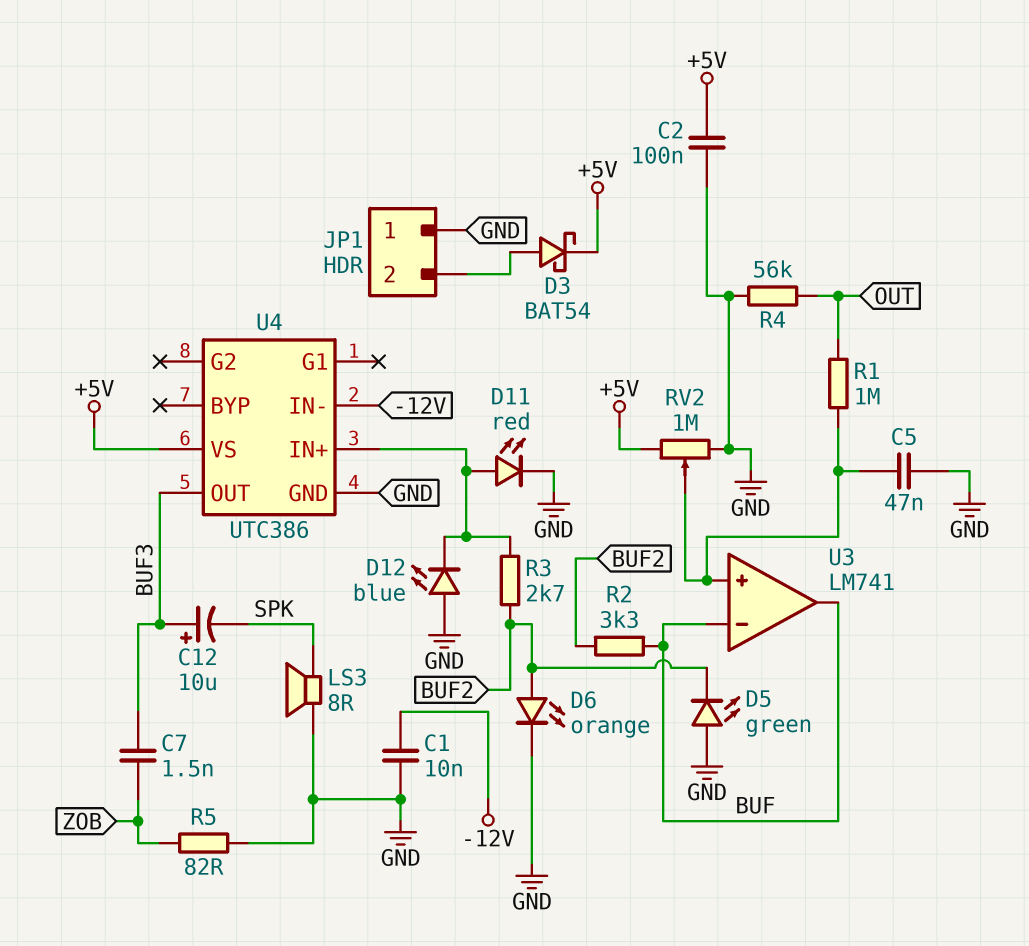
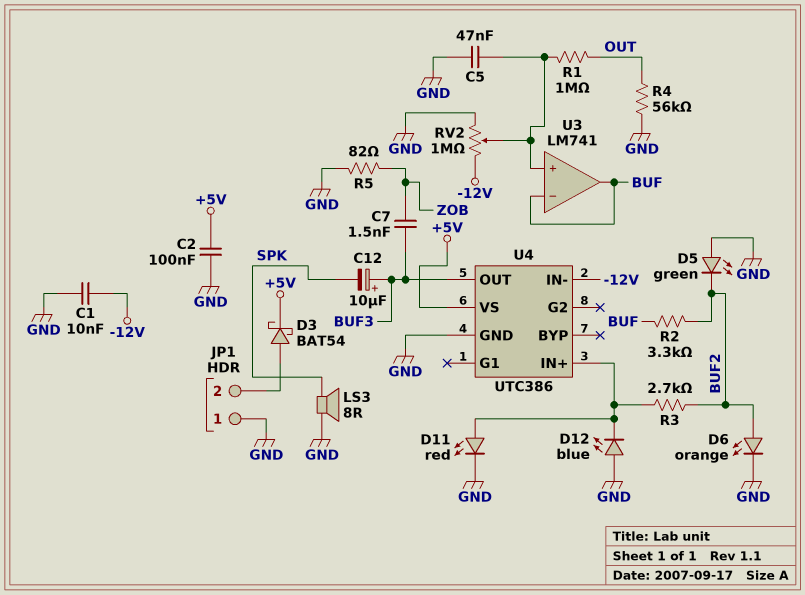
RV2: 1M (+5V, GND, wiper U3/in+) -> 1M (-12V, GND, wiper U3/in+)

